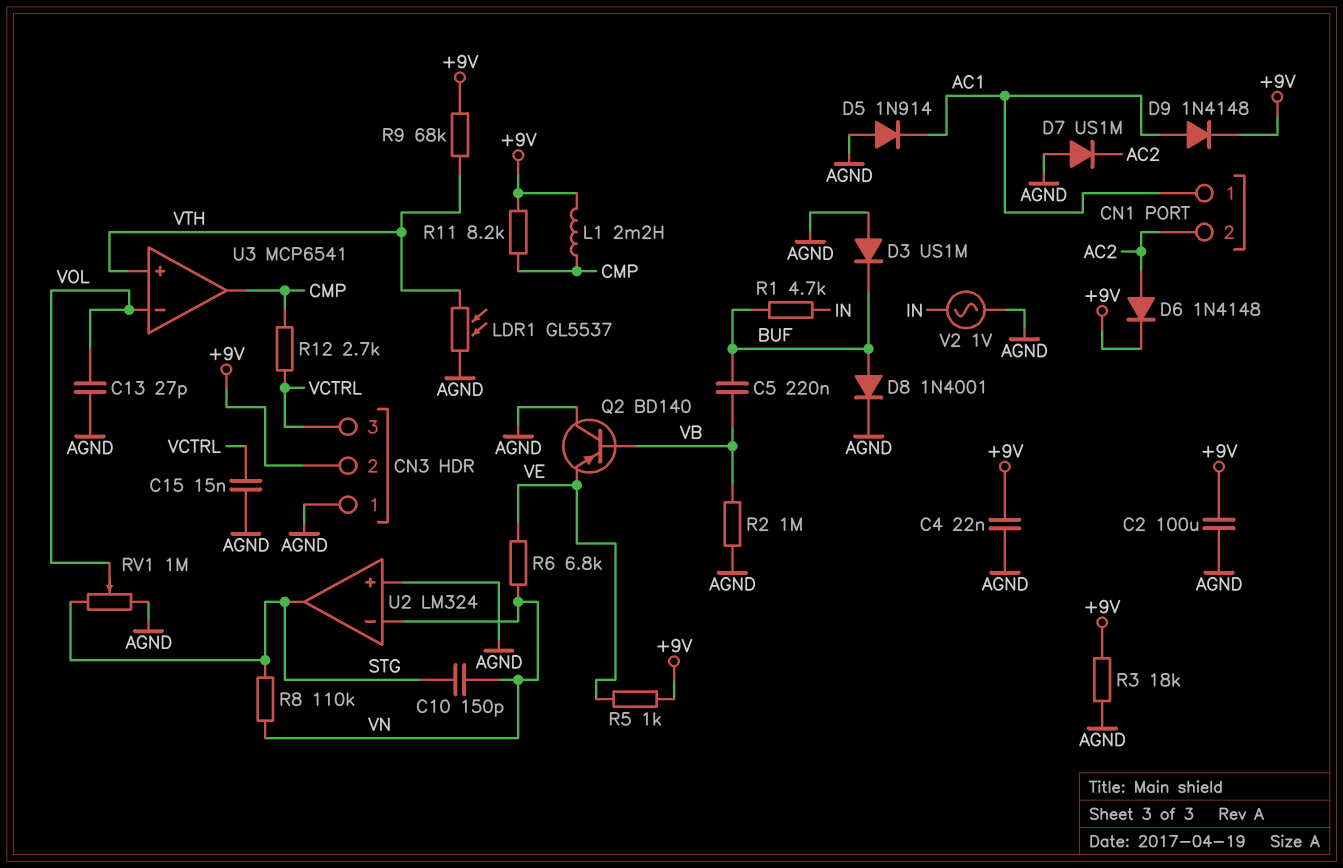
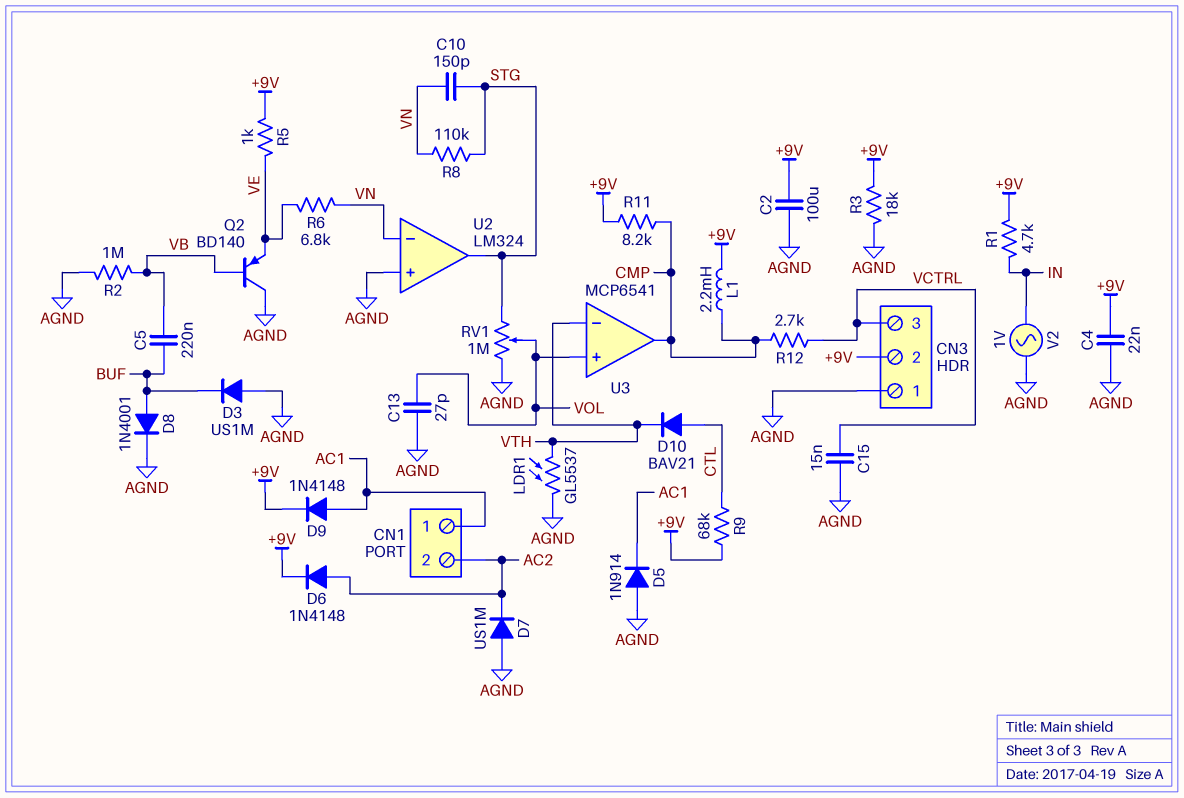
D10: none -> diode BAV21 (A CTL, K VTH)
R1: 4.7k (BUF, IN) -> 4.7k (+9V, IN)
R9: 68k (+9V, VTH) -> 68k (+9V, CTL)
U3 pin in+: VTH -> VOL
U3 pin in-: VOL -> VTH

